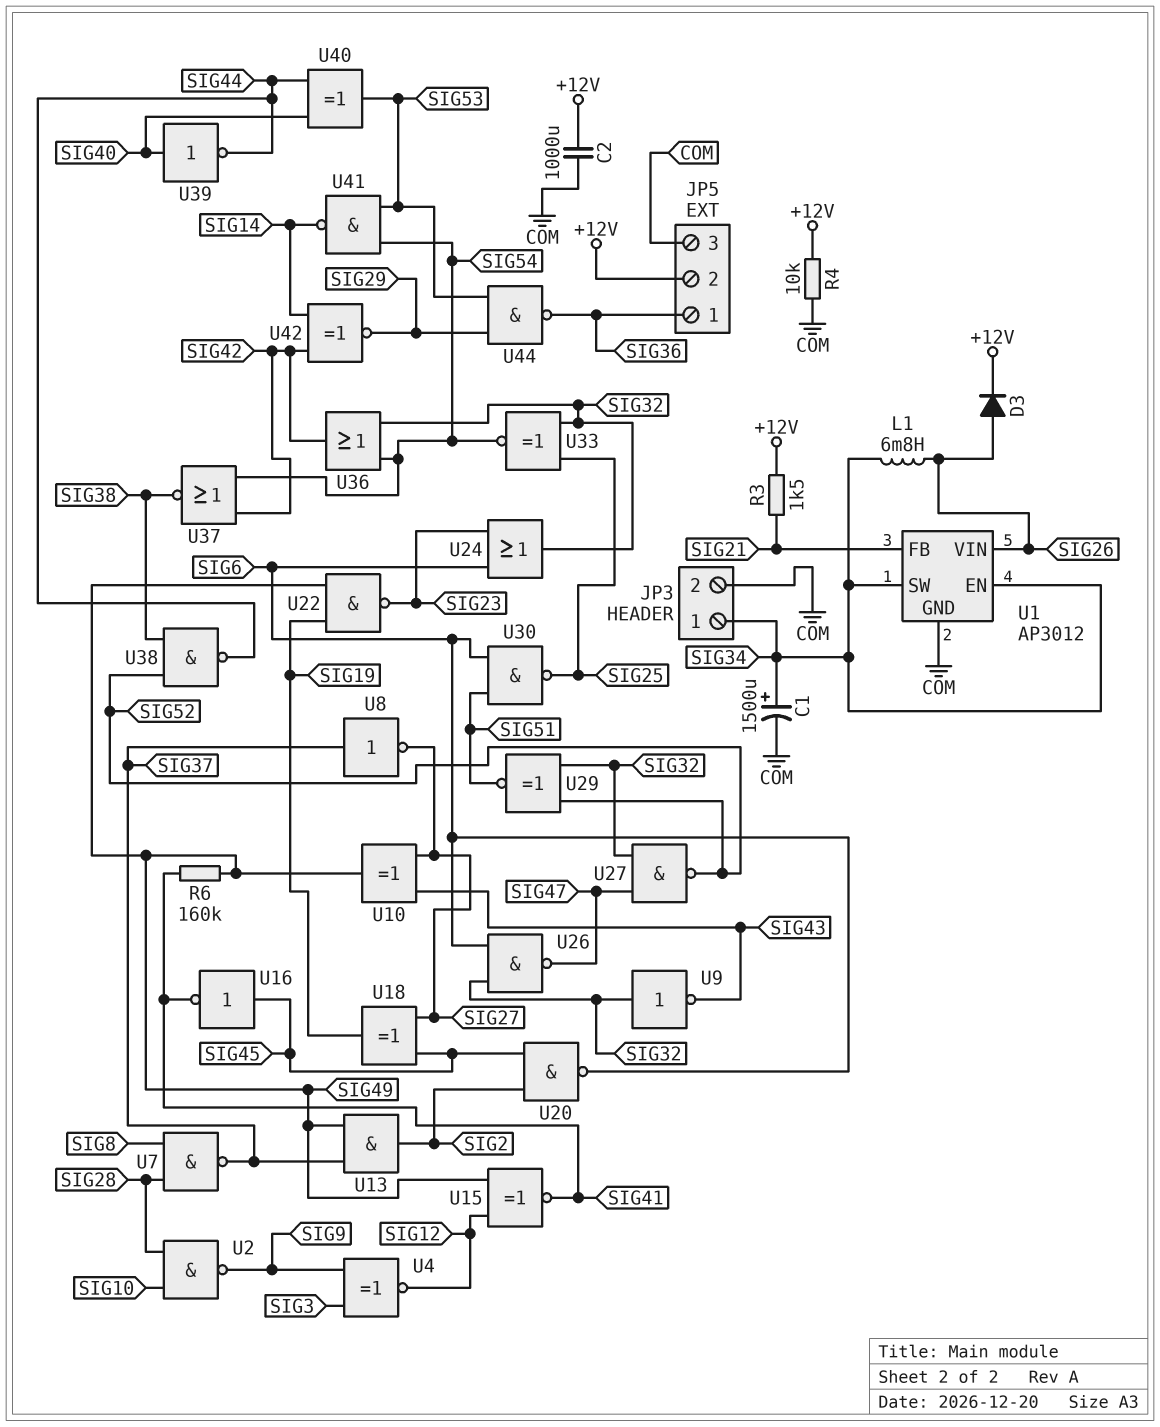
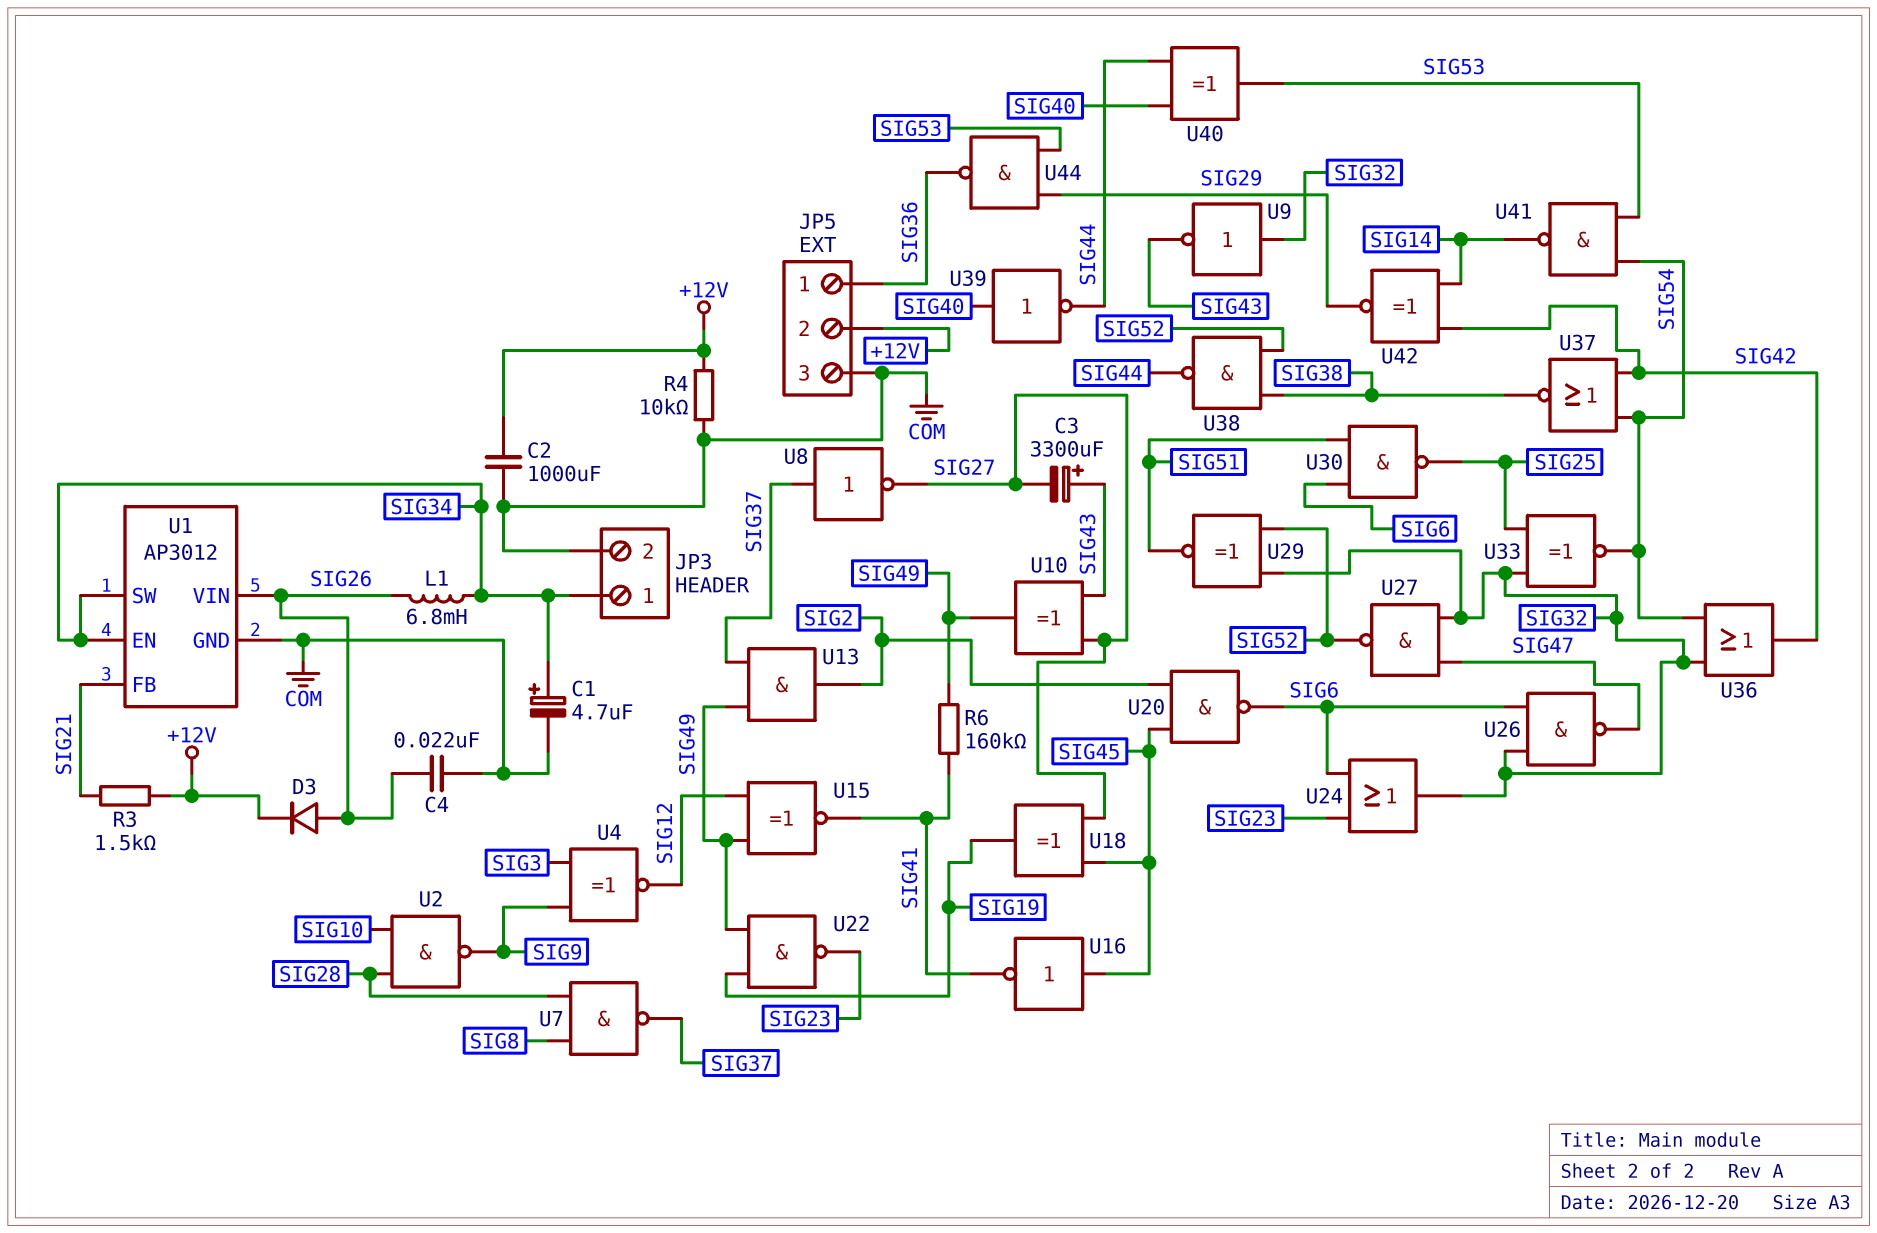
C1: 1500uF (plus SIG34, minus COM) -> 4.7uF (plus SIG34, minus COM)
C3: none -> 3300uF (plus SIG43, minus SIG27)
C4: none -> 22nF (COM, SIG26)

